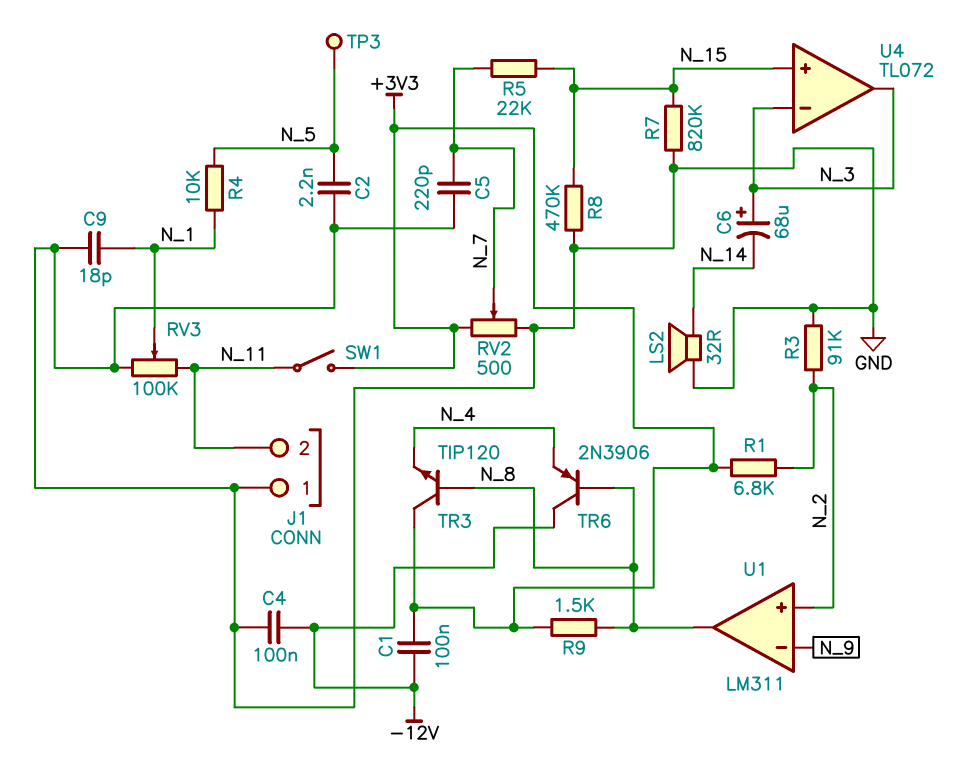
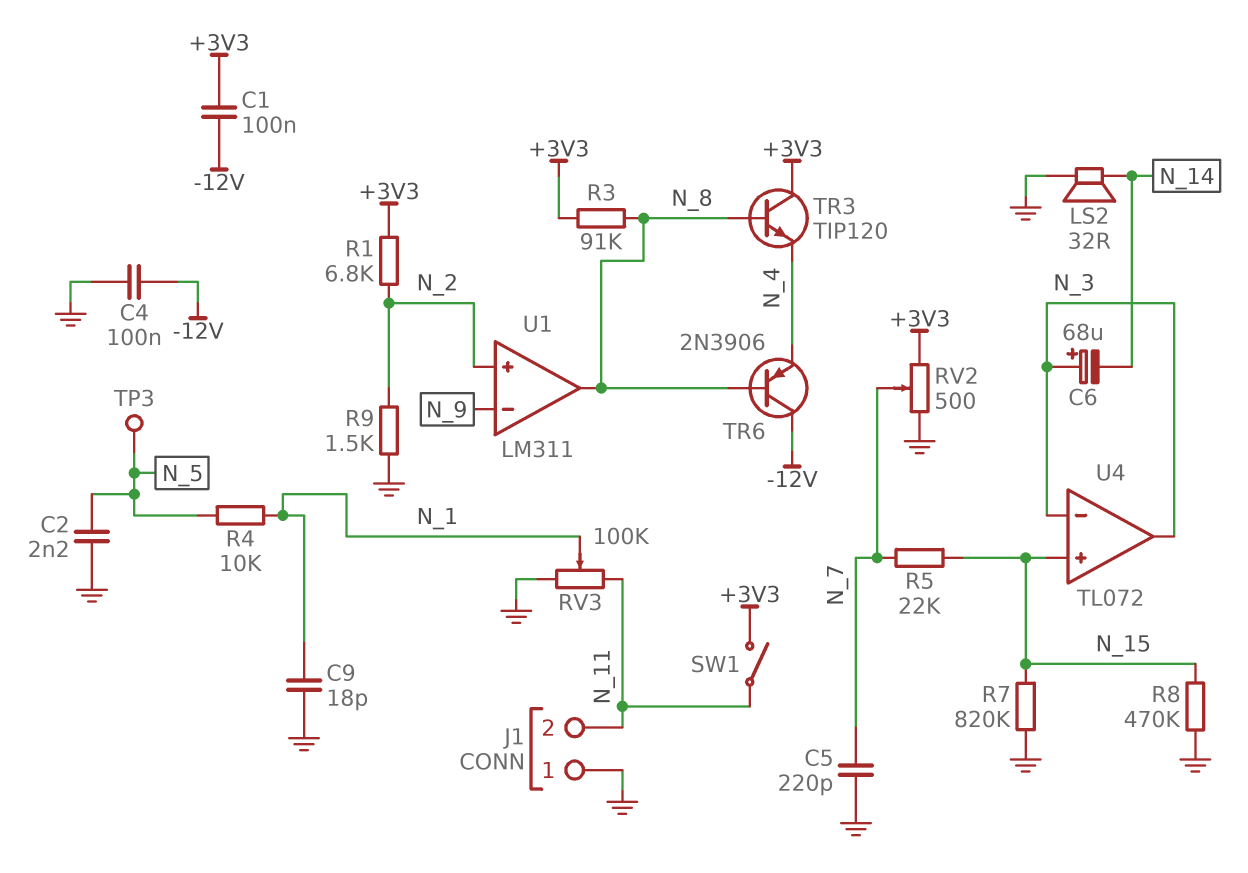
R3: 91k (GND, N_2) -> 91k (+3V3, N_8)
R9: 1.5k (+3V3, N_8) -> 1.5k (GND, N_2)

